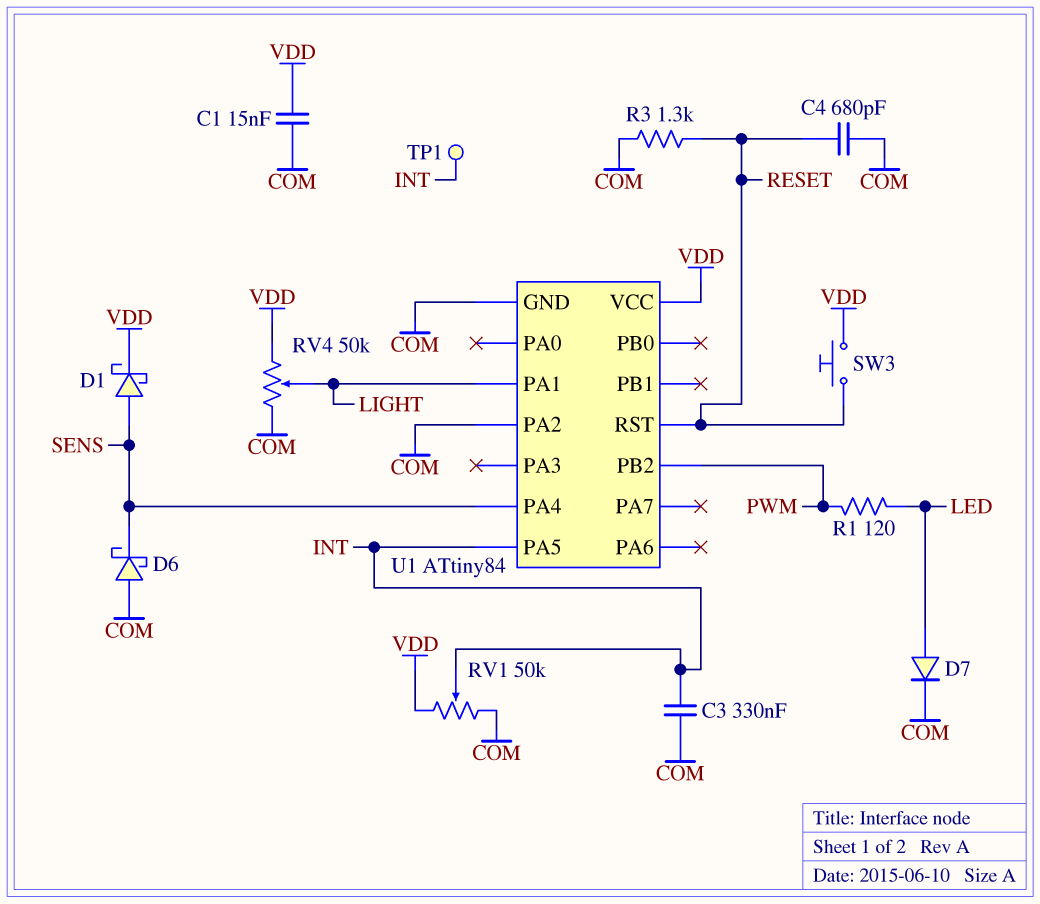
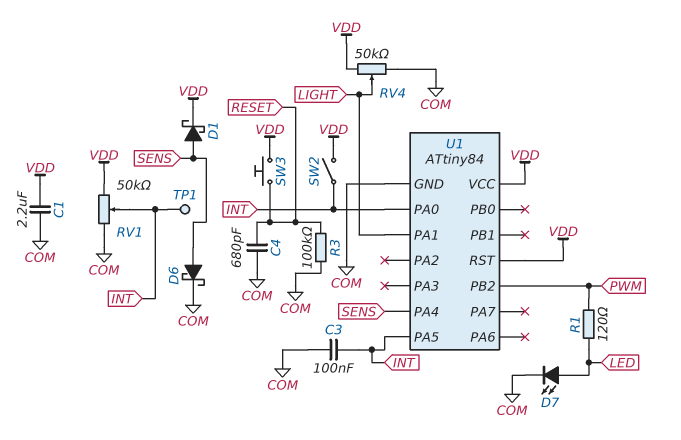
C1: 15nF (COM, VDD) -> 2.2uF (COM, VDD)
C3: 330nF (COM, INT) -> 100nF (COM, INT)
D6: schottky (A COM, K SENS) -> schottky (A SENS, K COM)
D7: diode (A LED, K COM) -> LED (A LED, K COM)
R3: 1.3k (COM, RESET) -> 100k (COM, RESET)
SW2: none -> switch (INT, VDD)
U1 pin PA0: none -> INT
U1 pin PA2: COM -> none
U1 pin RST: RESET -> VDD

